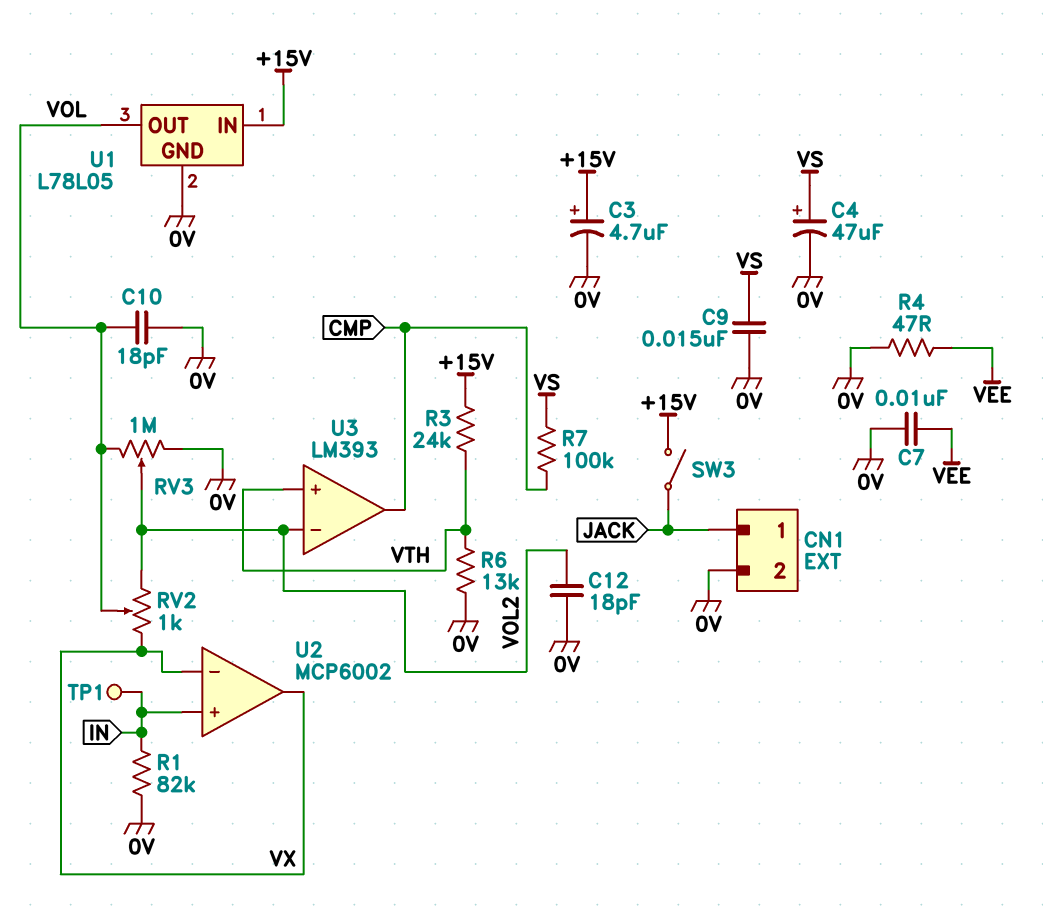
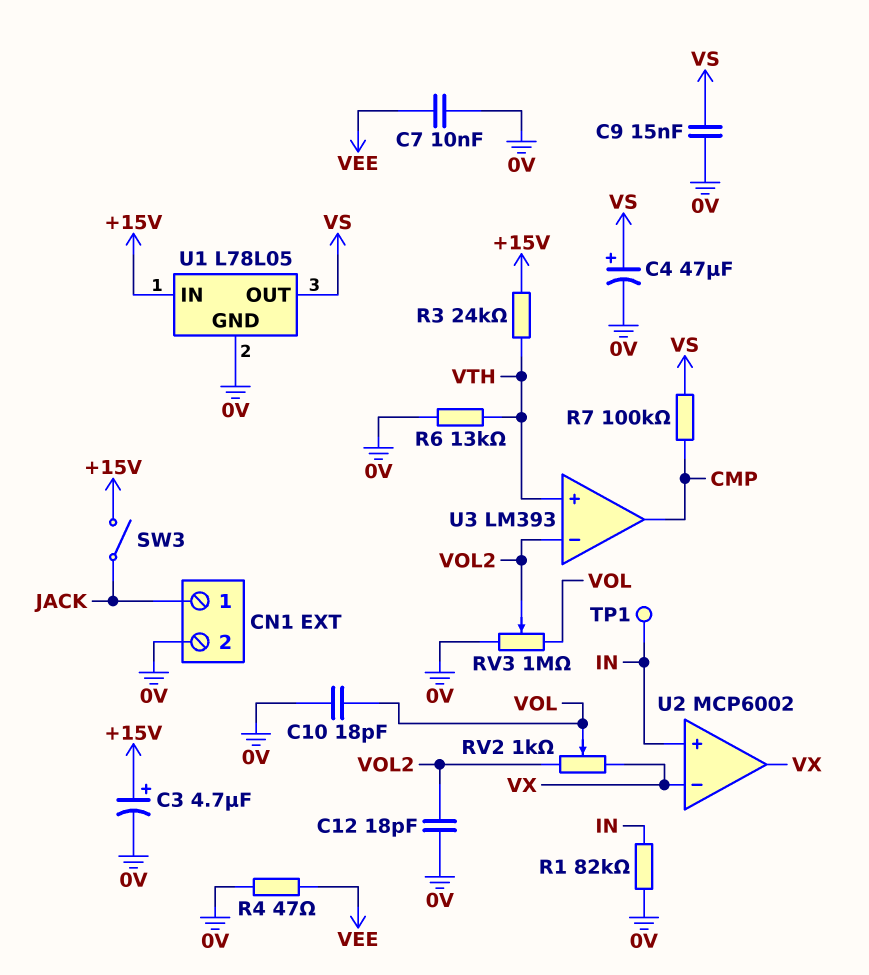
U1 pin OUT: VOL -> VS

